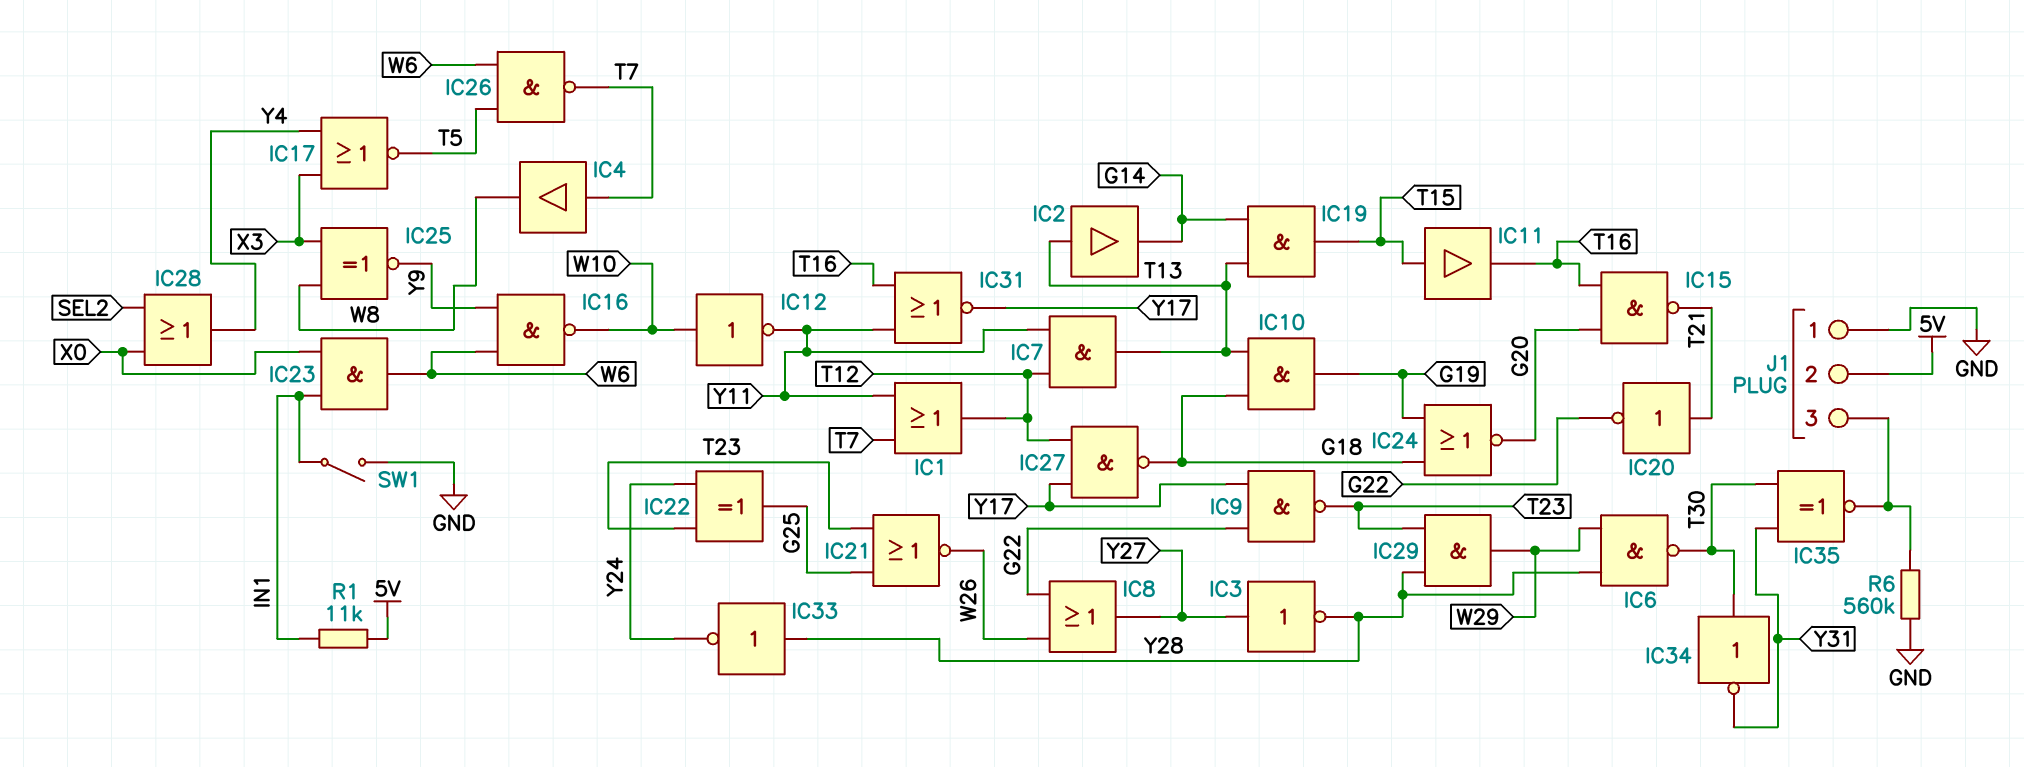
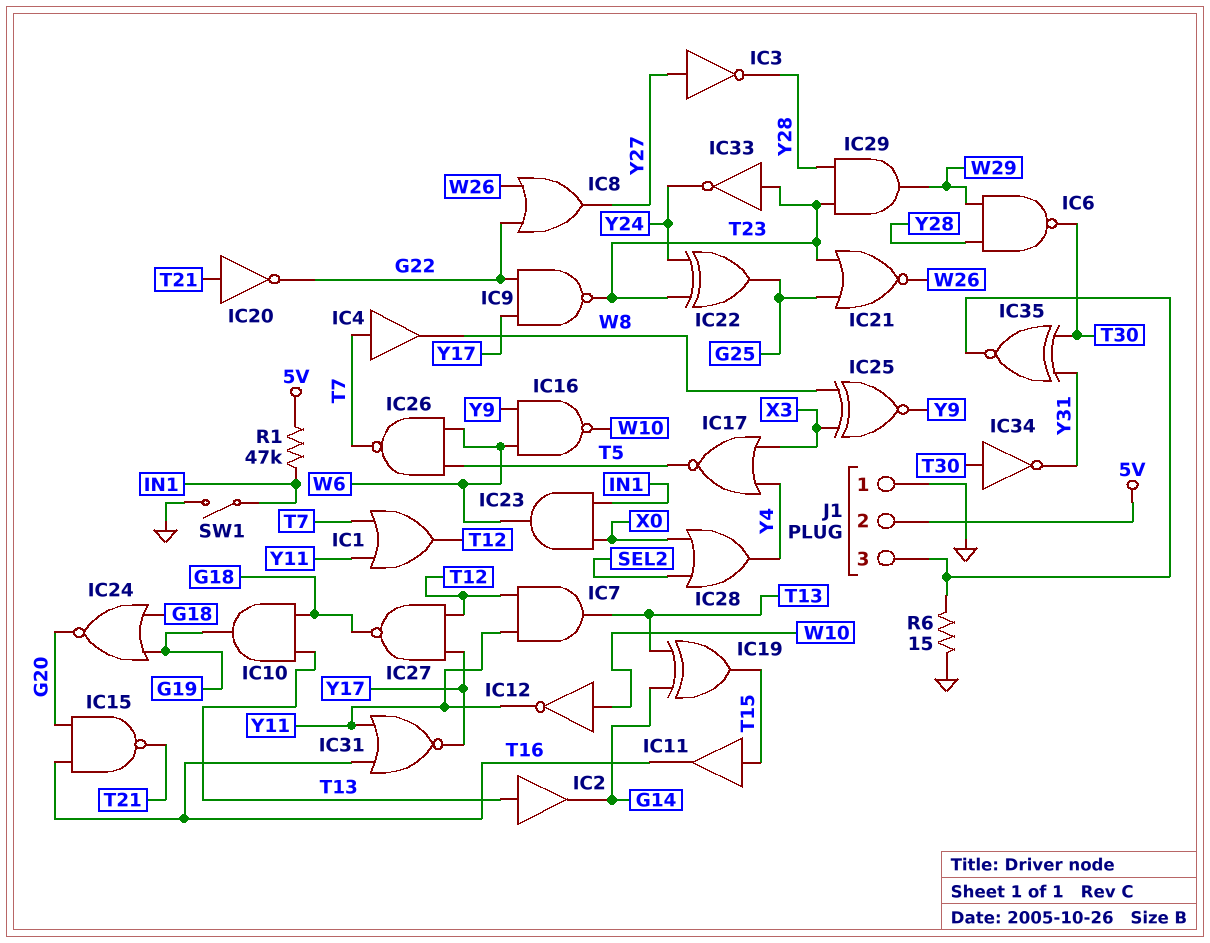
IC19: AND (in G14, in T13, out T15) -> XOR (in G14, in T13, out T15)
IC33: NOT (in Y28, out Y24) -> NOT (in T23, out Y24)
R1: 11k (5V, IN1) -> 47k (5V, IN1)
R6: 560k (GND, J1/3) -> 15 (GND, J1/3)

